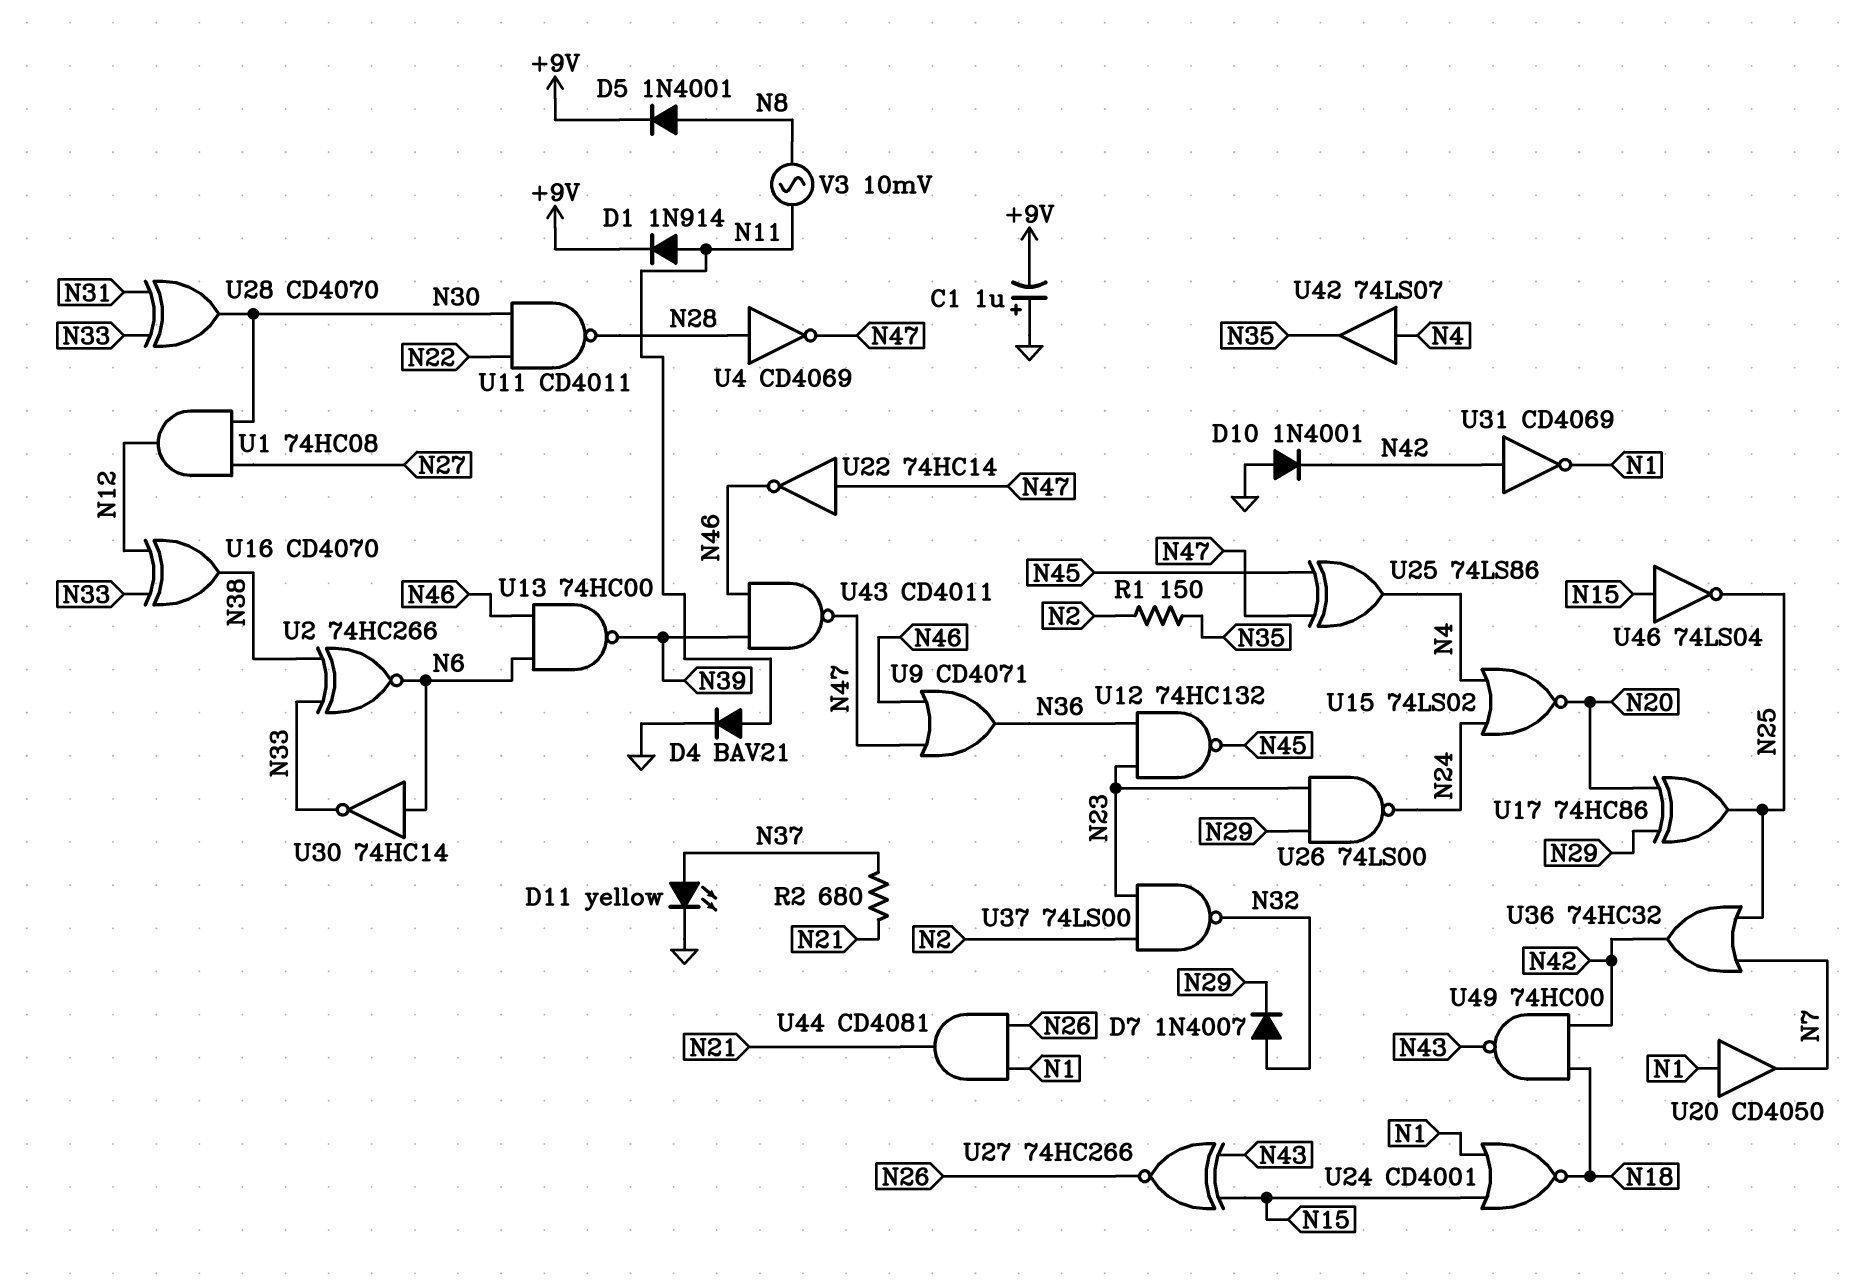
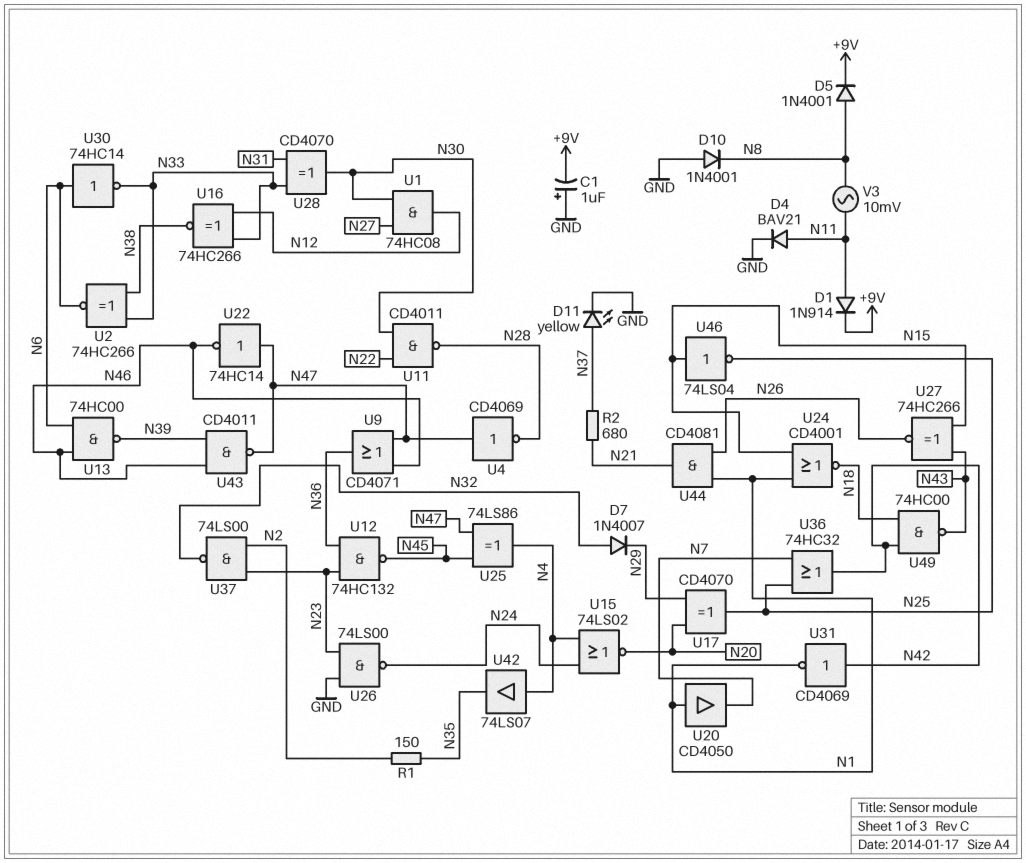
D10: diode 1N4001 (A GND, K N42) -> diode 1N4001 (A GND, K N8)
U4: NOT CD4069 (in N28, out N47) -> NOT CD4069 (in N47, out N28)
U16: XOR CD4070 (in N12, in N33, out N38) -> XNOR 74HC266 (in N12, in N33, out N38)
U17: XOR 74HC86 (in N20, in N29, out N25) -> XOR CD4070 (in N20, in N29, out N25)
U26: NAND 74LS00 (in N23, in N29, out N24) -> NAND 74LS00 (in GND, in N23, out N24)

